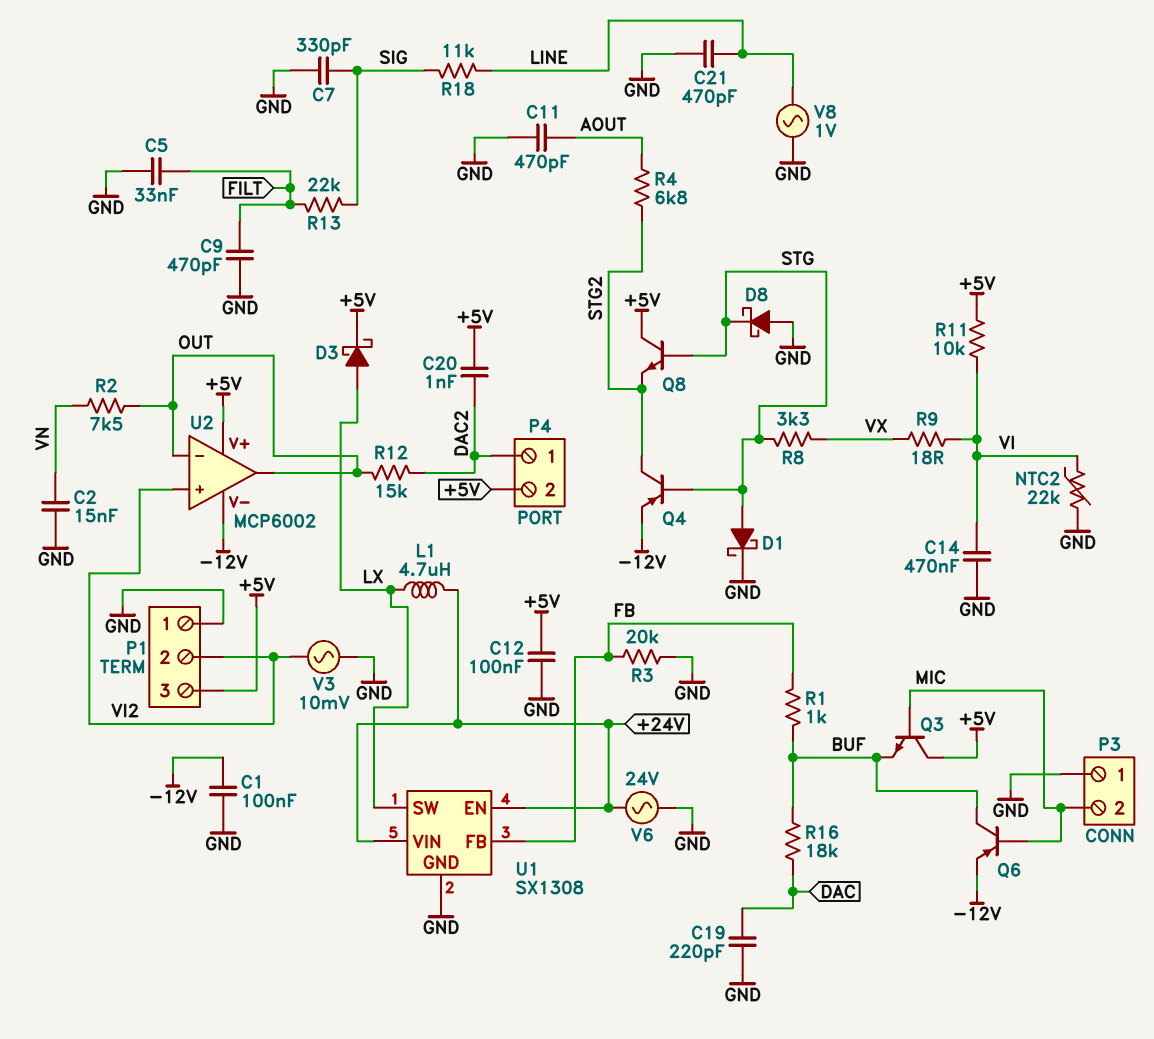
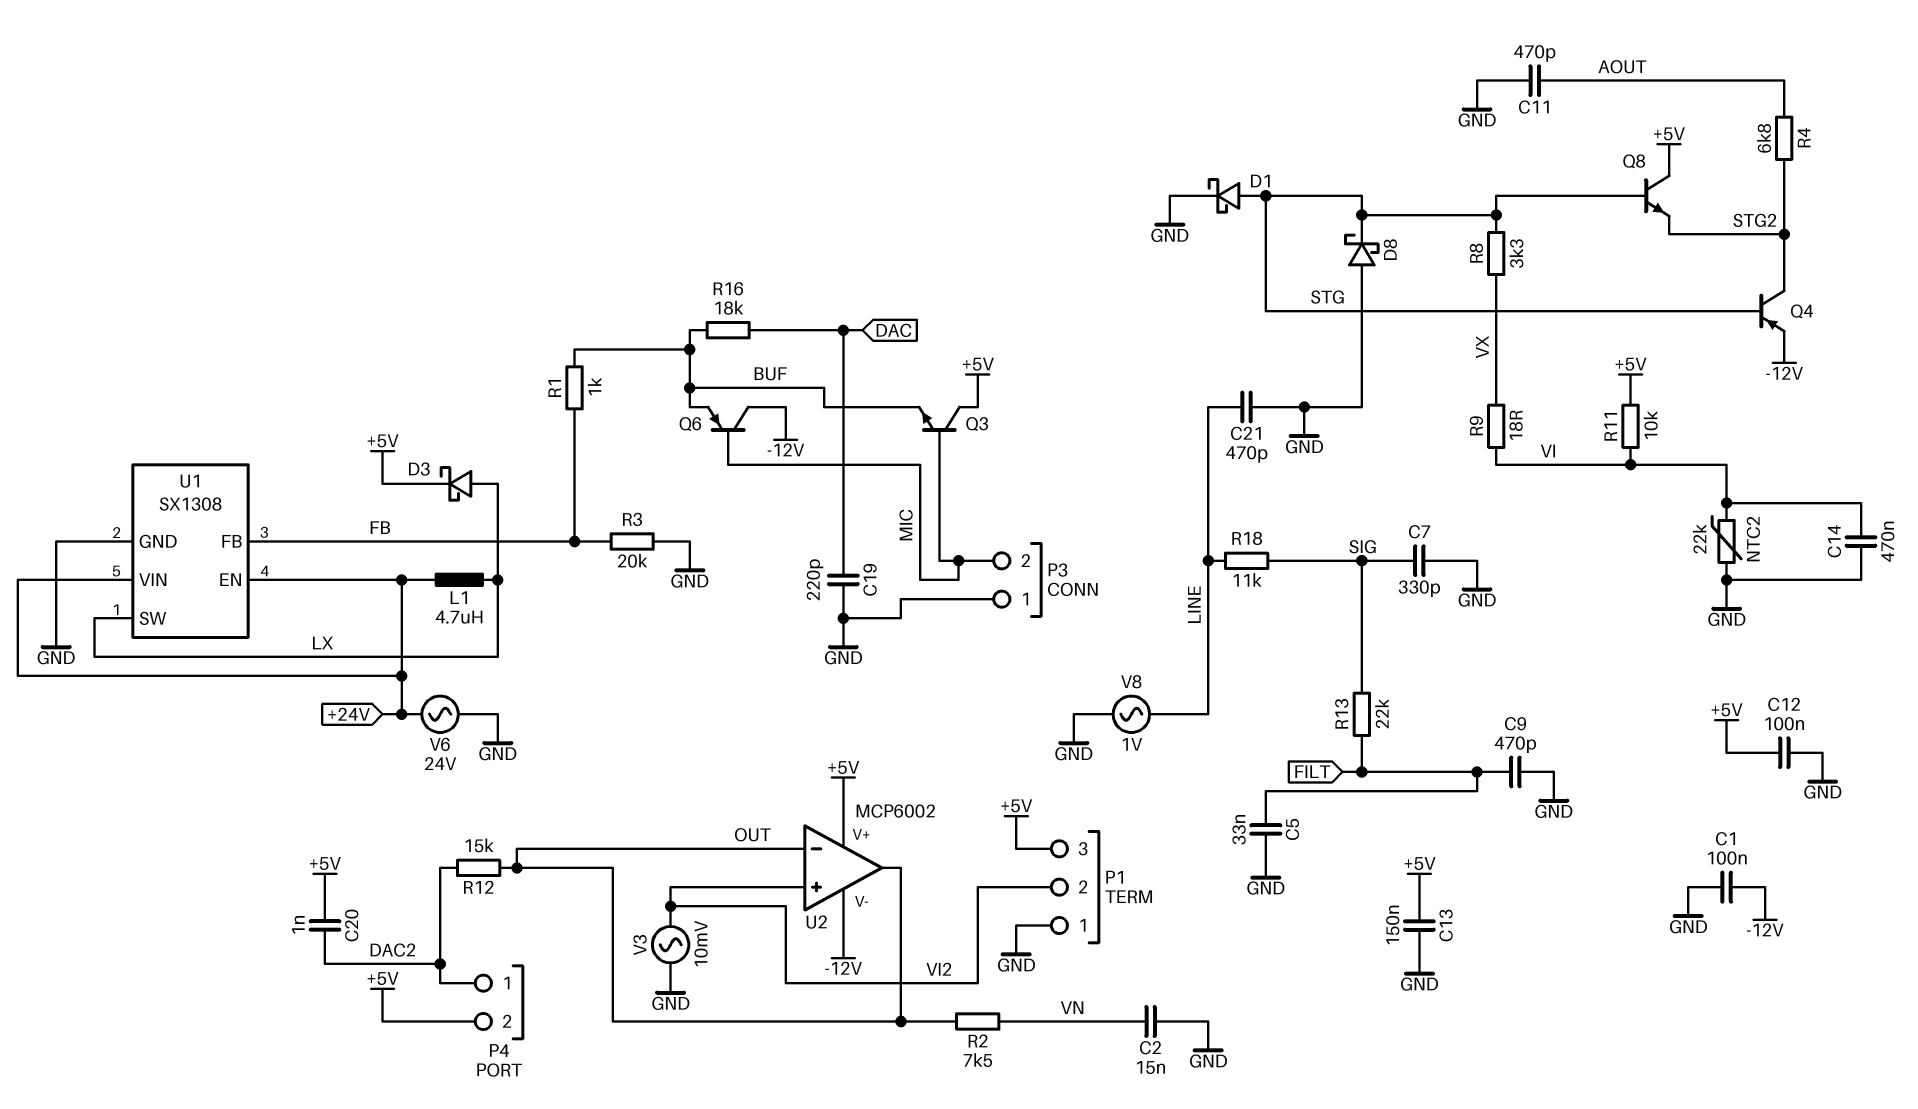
C13: none -> 150nF (+5V, GND)
Q6: PNP (B MIC, C BUF, E -12V) -> PNP (B MIC, C -12V, E BUF)

